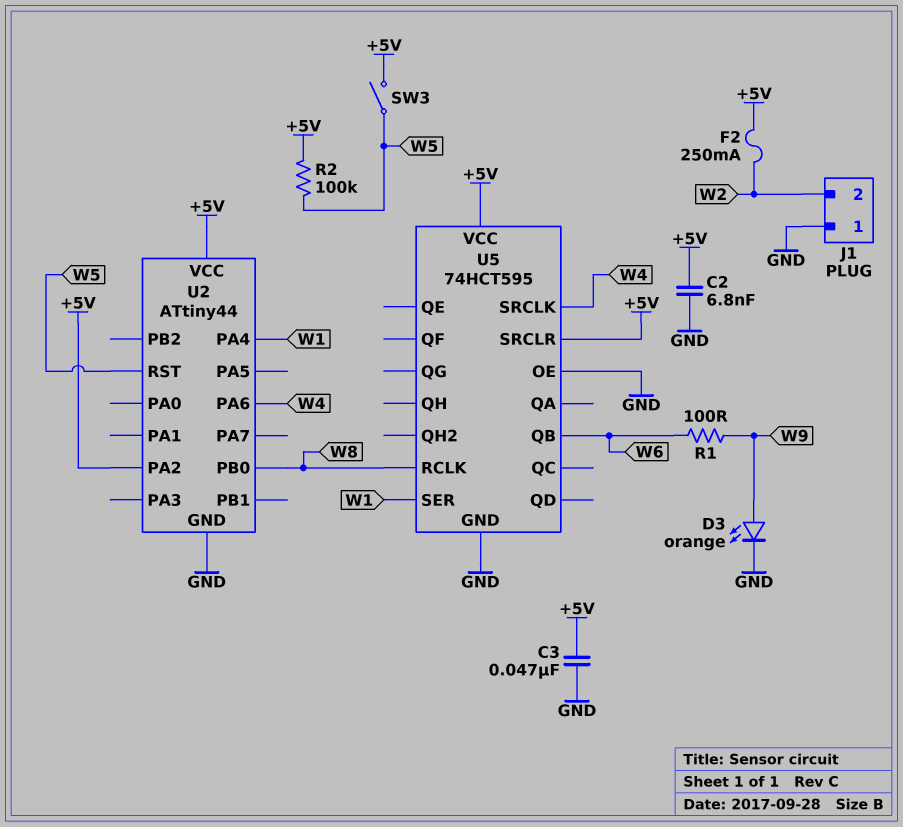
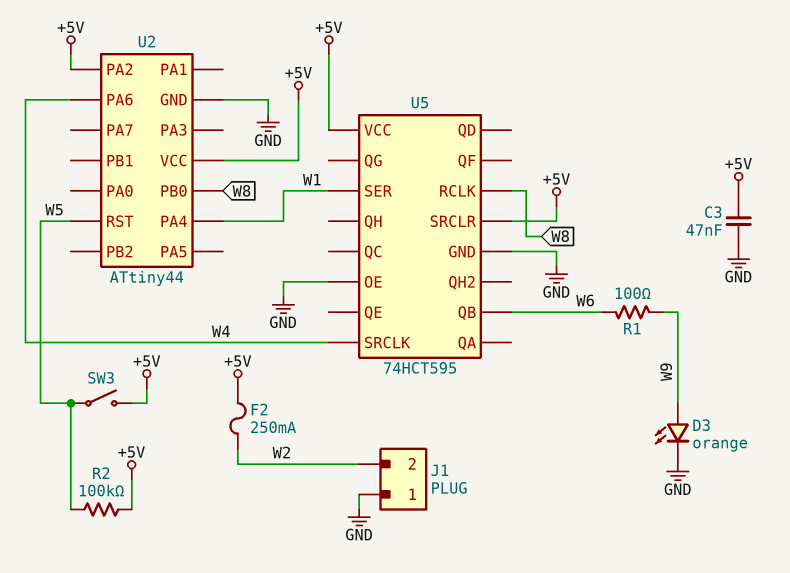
C2: 6.8nF (+5V, GND) -> none

